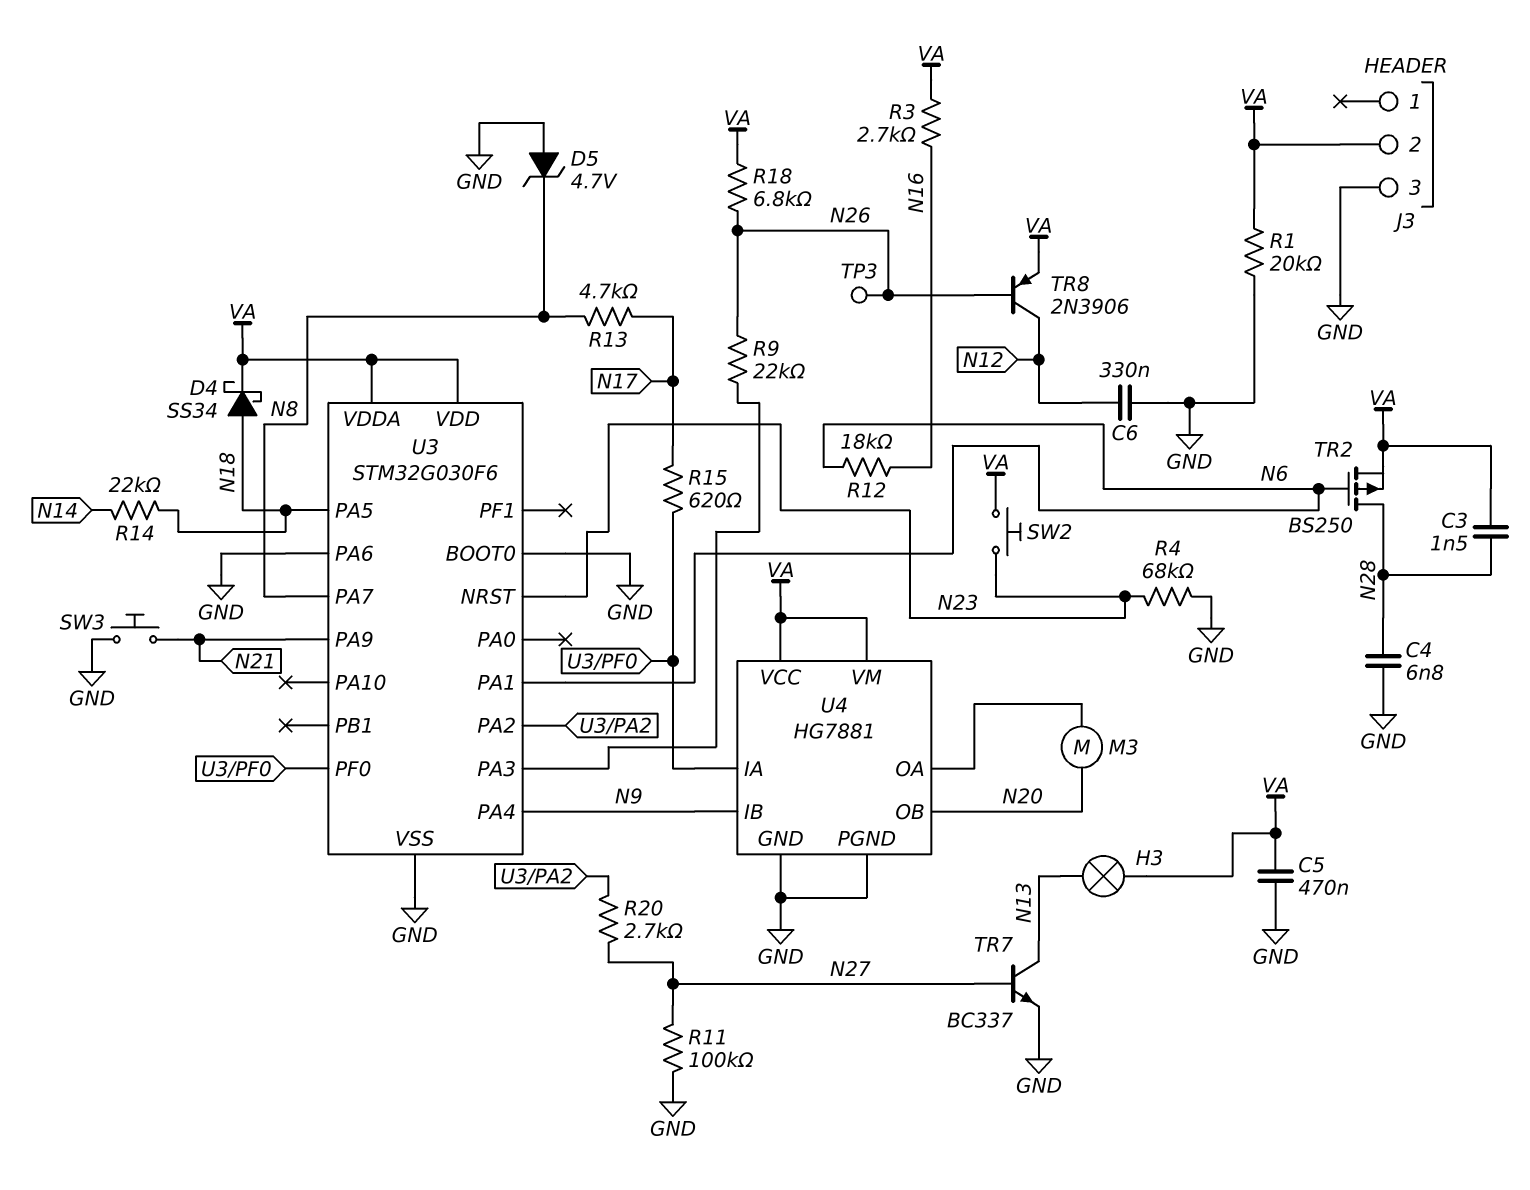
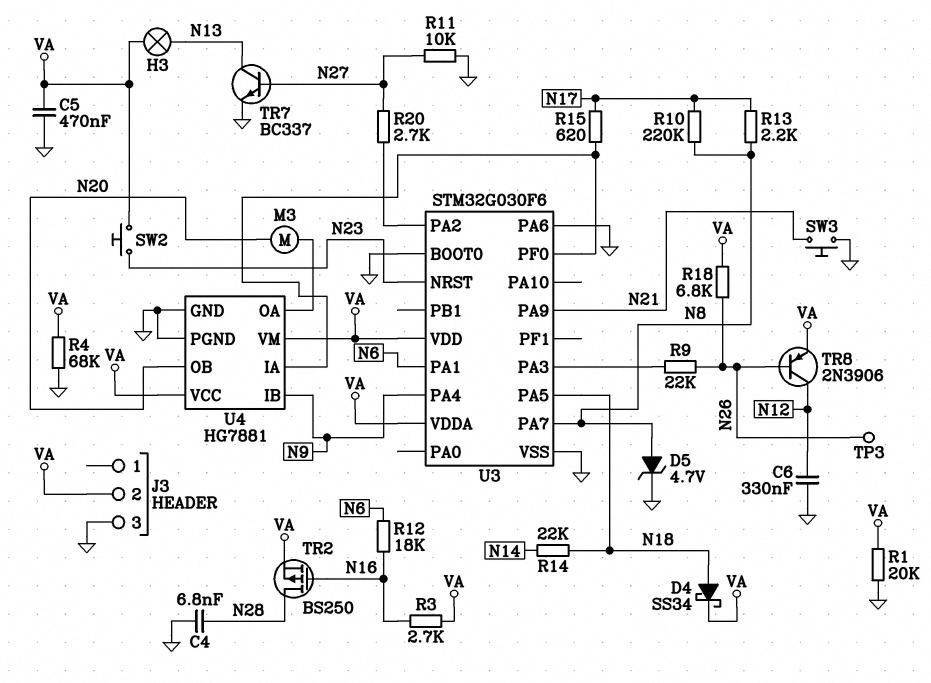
C3: 1.5nF (N28, VA) -> none
D5: zener 4.7V (A GND, K N8) -> zener 4.7V (A N8, K GND)
R4: 68k (GND, N23) -> 68k (GND, VA)
R10: none -> 220k (N8, N17)
R11: 100k (GND, N27) -> 10k (GND, N27)
R13: 4.7k (N8, N17) -> 2.2k (N8, N17)
TR2: PMOS BS250 (G N6, D N28, S VA) -> PMOS BS250 (G N16, D N28, S VA)

